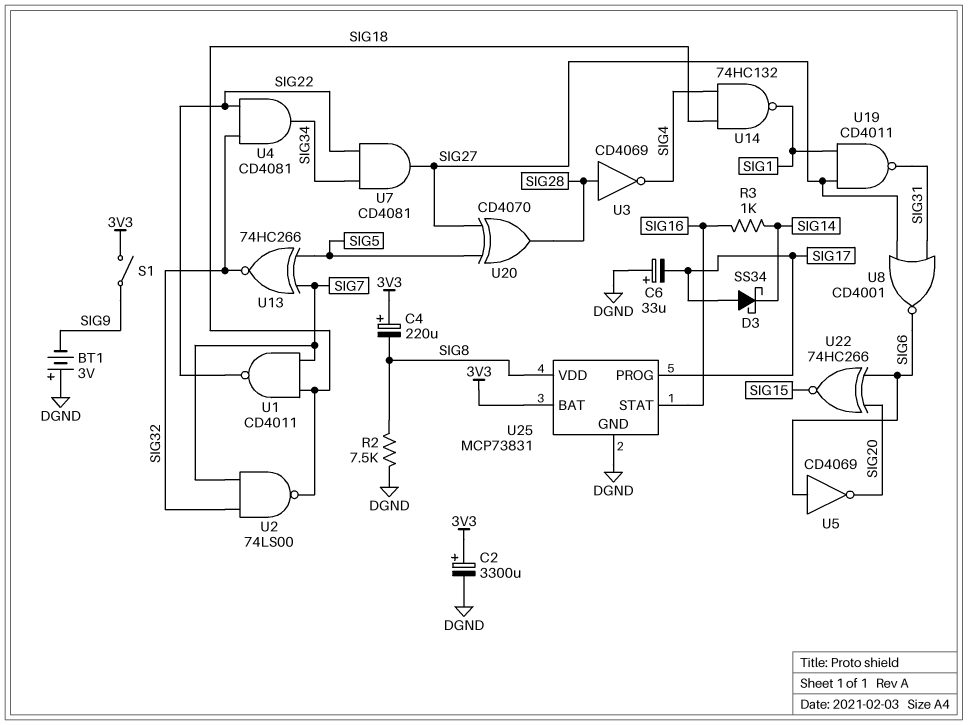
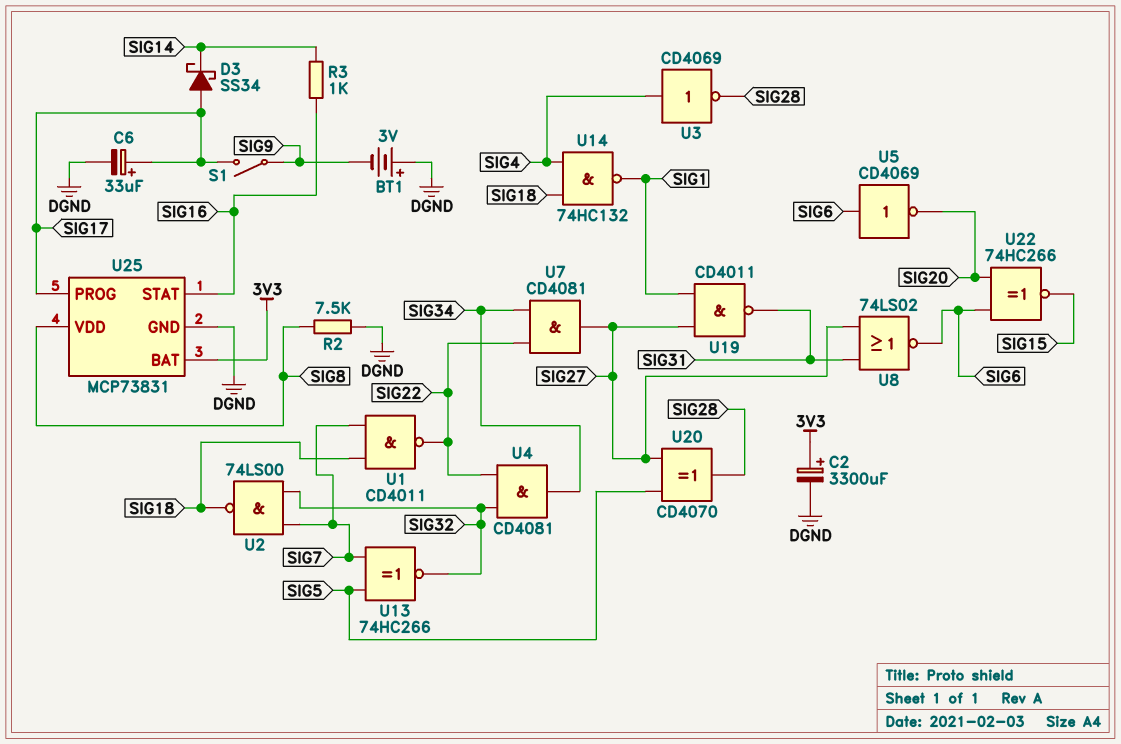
C4: 220uF (plus 3V3, minus SIG8) -> none
C6: 33uF (plus DGND, minus SIG17) -> 33uF (plus SIG17, minus DGND)
S1: switch (3V3, SIG9) -> switch (SIG9, SIG17)
U3: NOT CD4069 (in SIG28, out SIG4) -> NOT CD4069 (in SIG4, out SIG28)
U8: NOR CD4001 (in SIG27, in SIG31, out SIG6) -> NOR 74LS02 (in SIG27, in SIG31, out SIG6)

